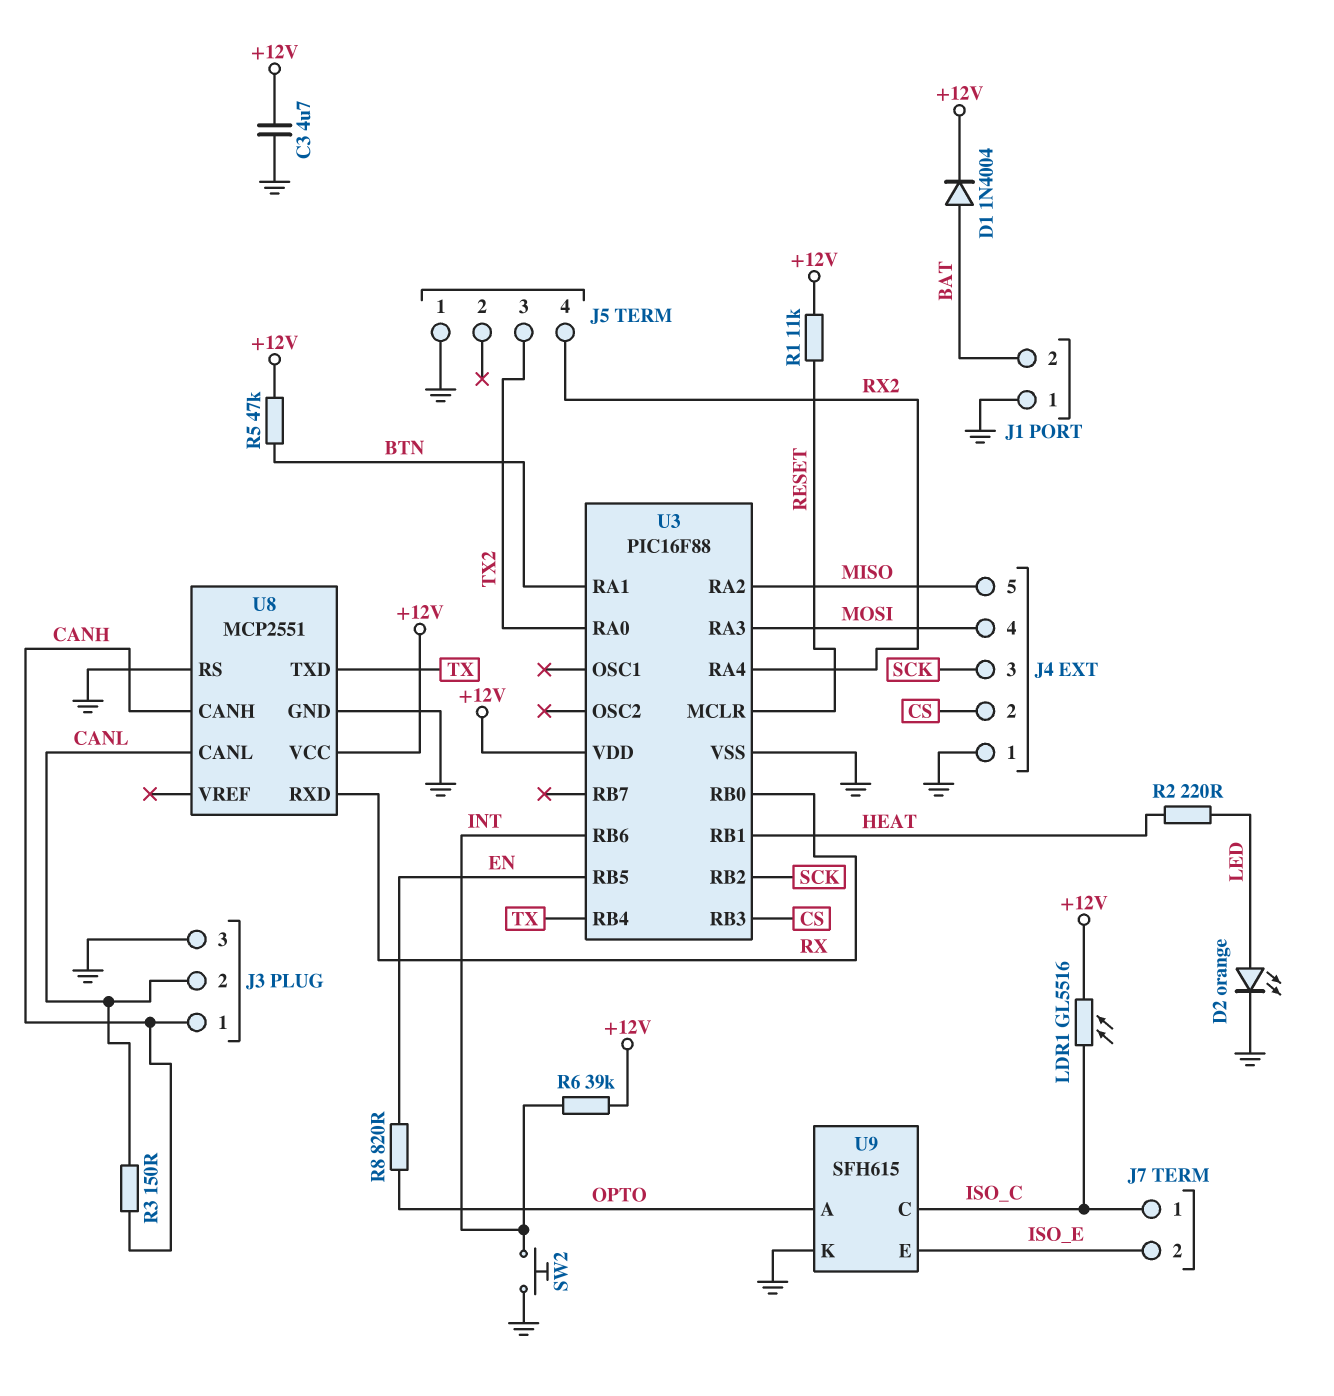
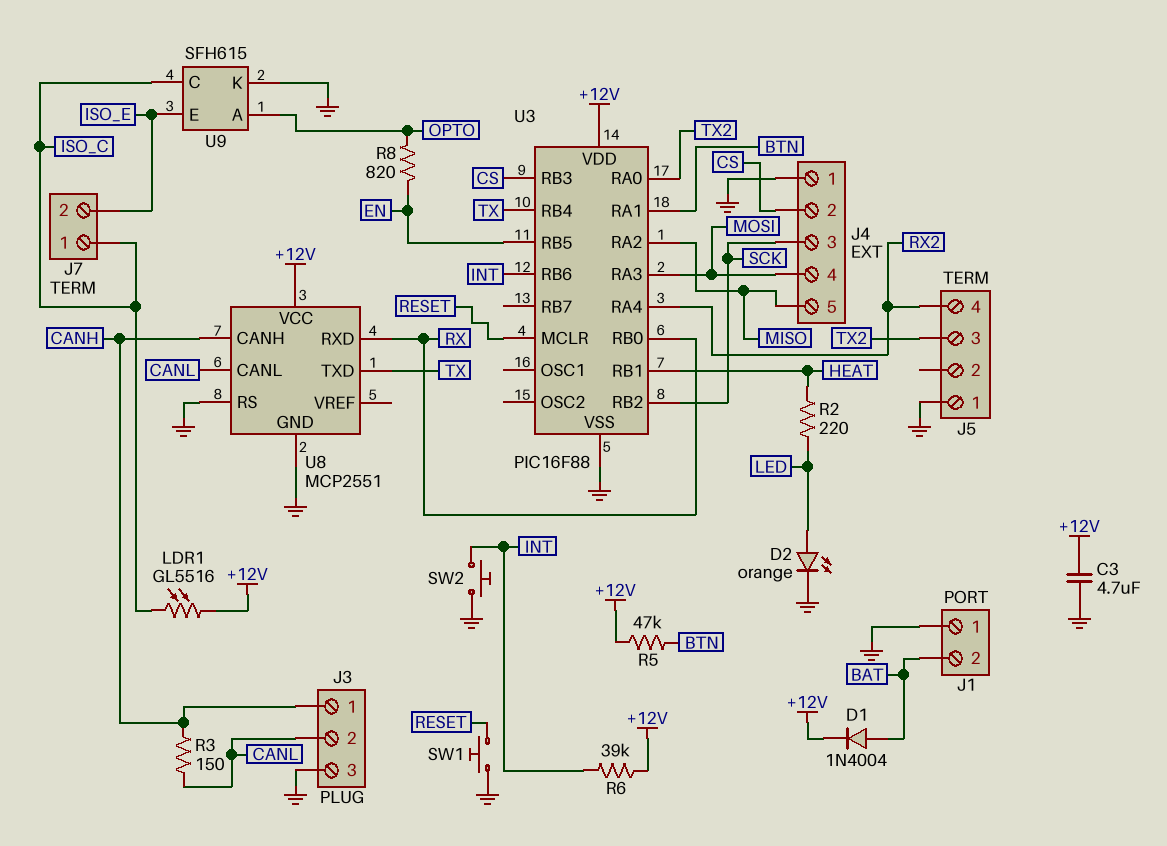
R1: 11k (+12V, RESET) -> none
SW1: none -> button (GND, RESET)

